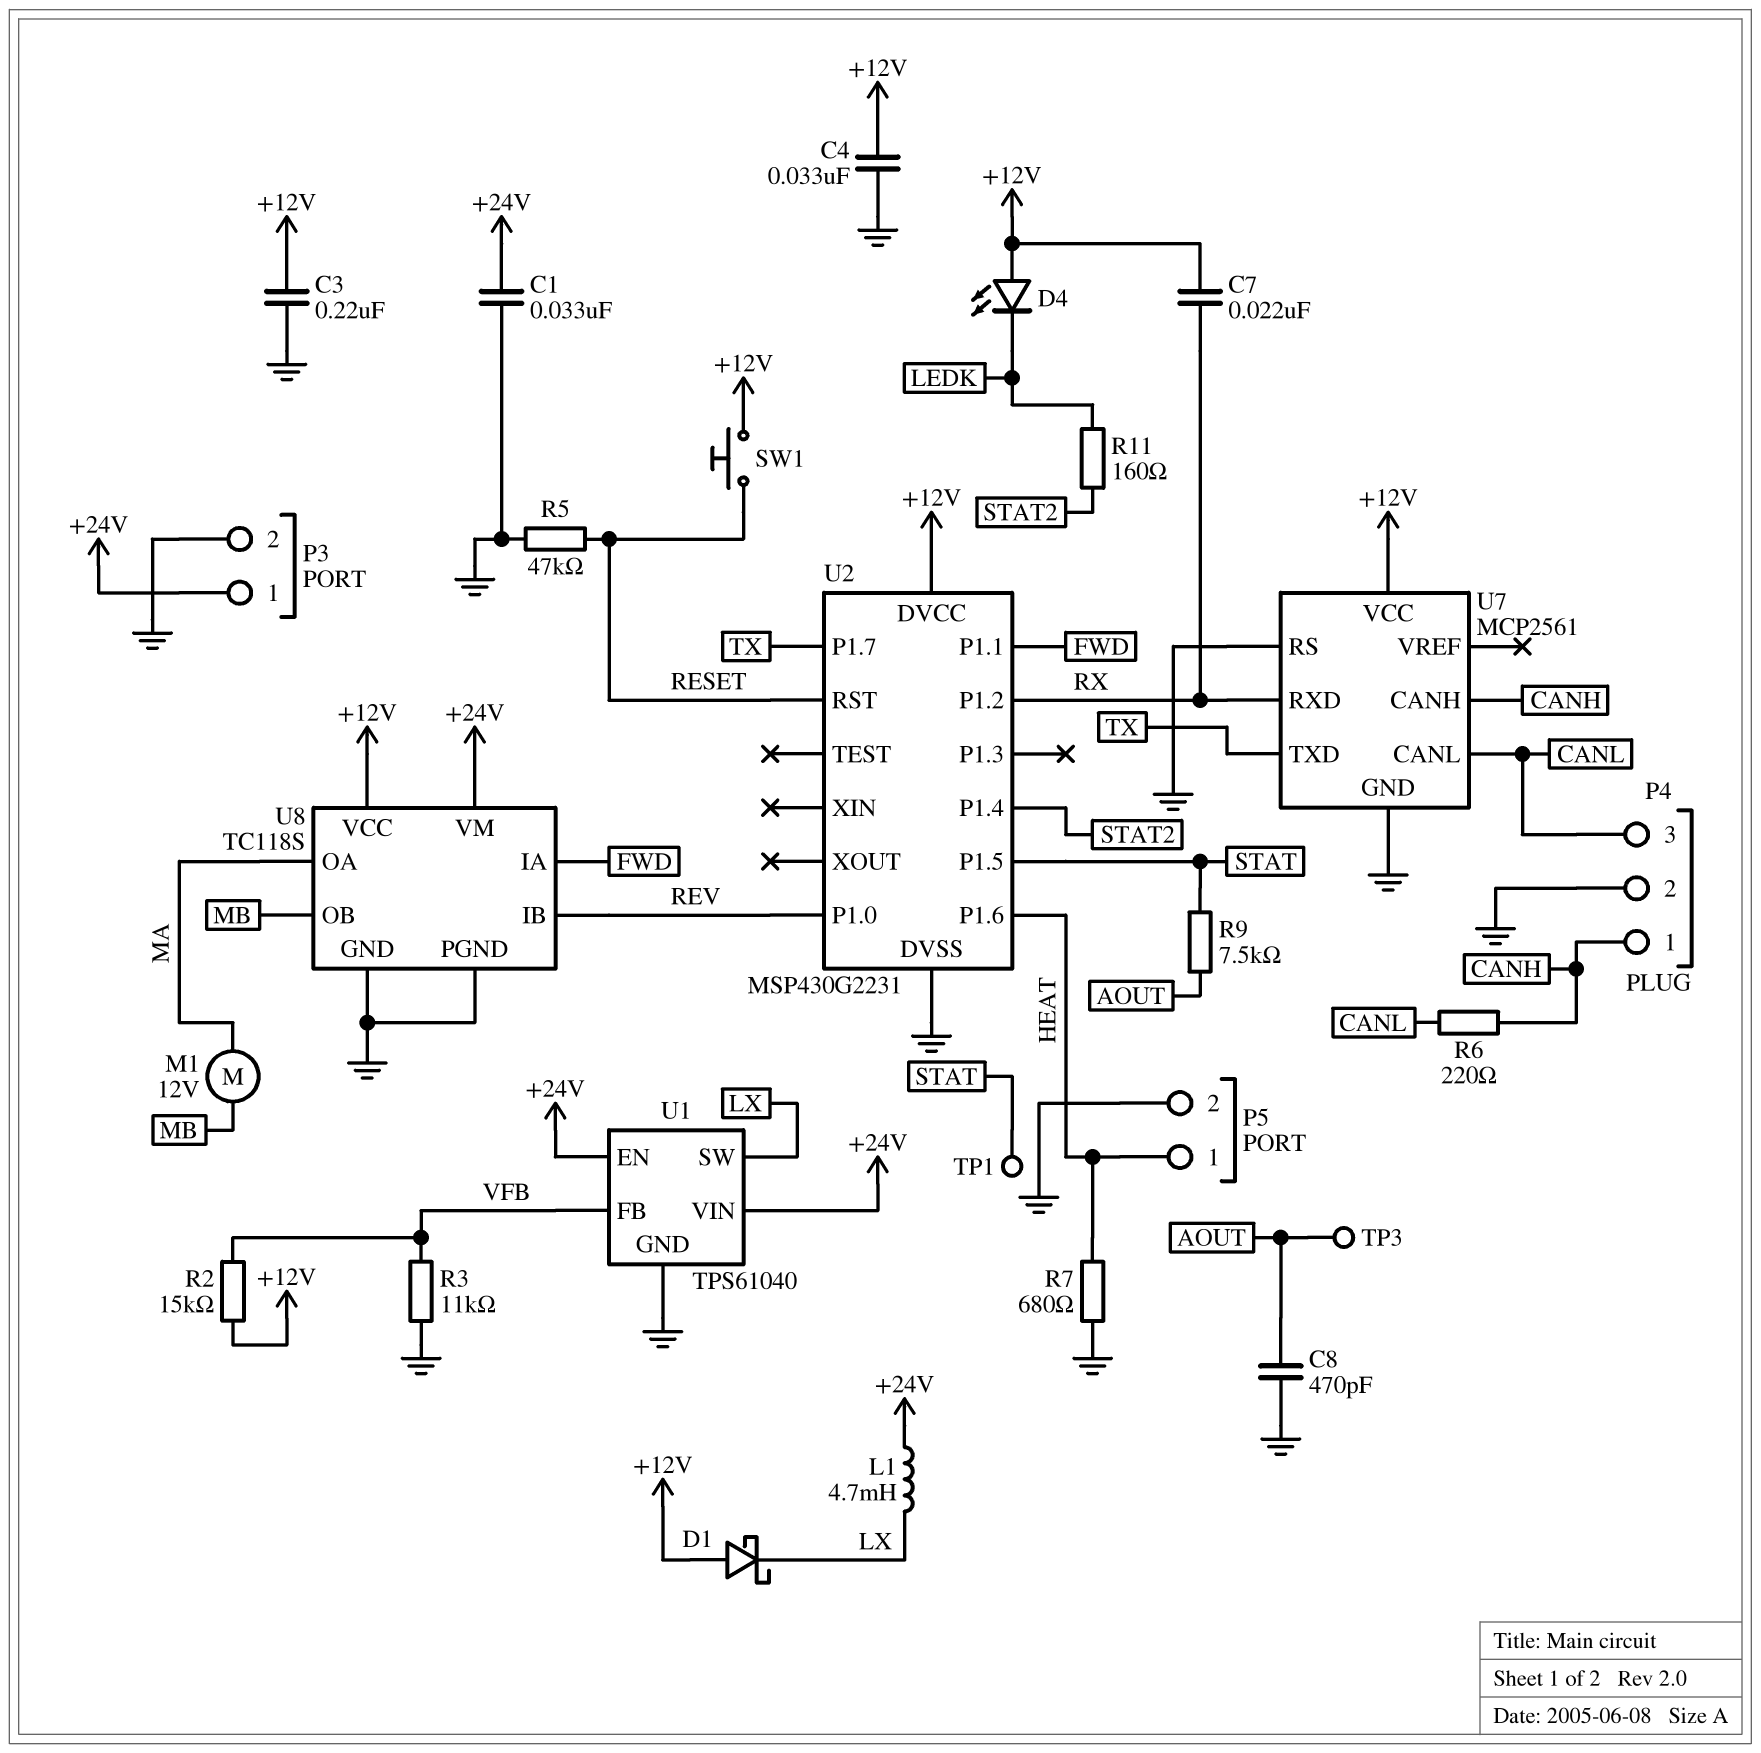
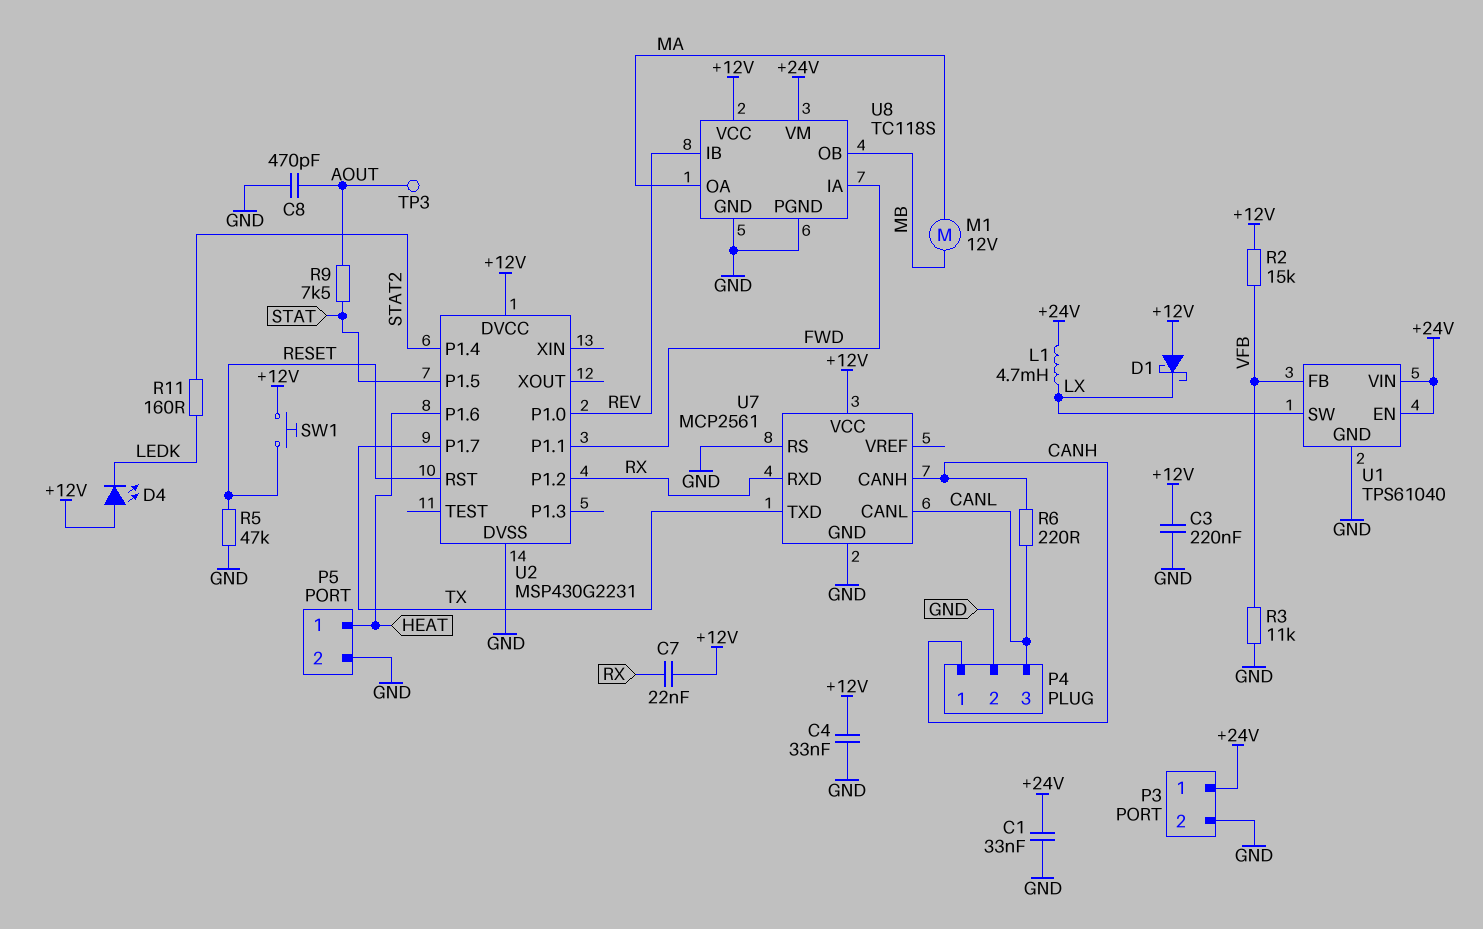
R7: 680 (GND, HEAT) -> none
TP1: test point (STAT) -> none

